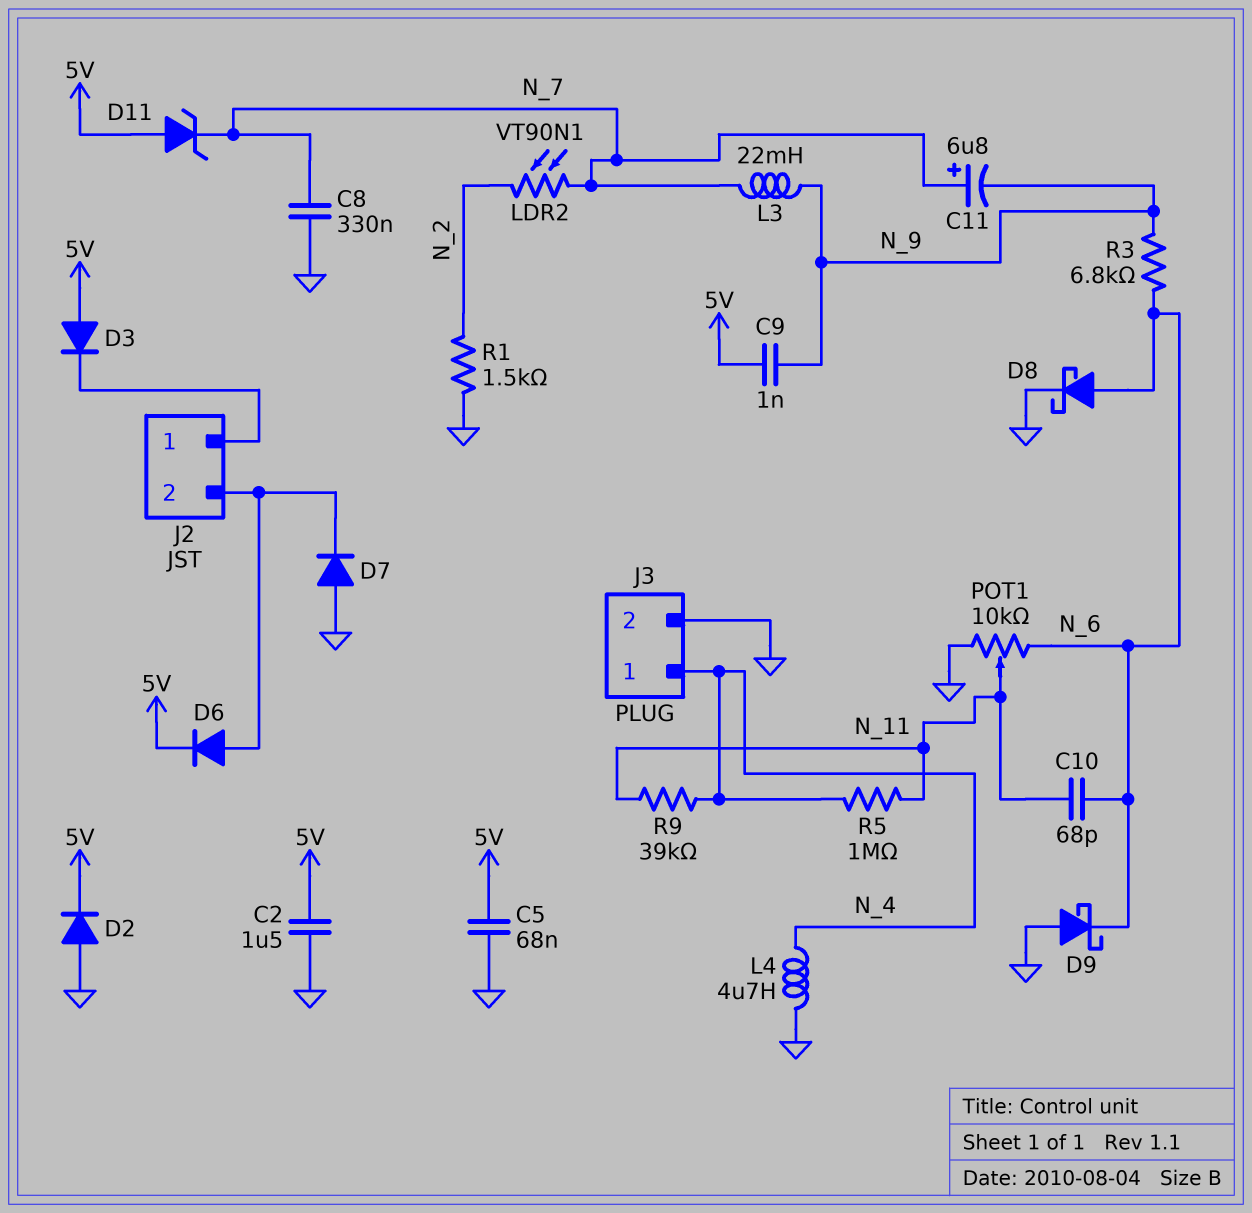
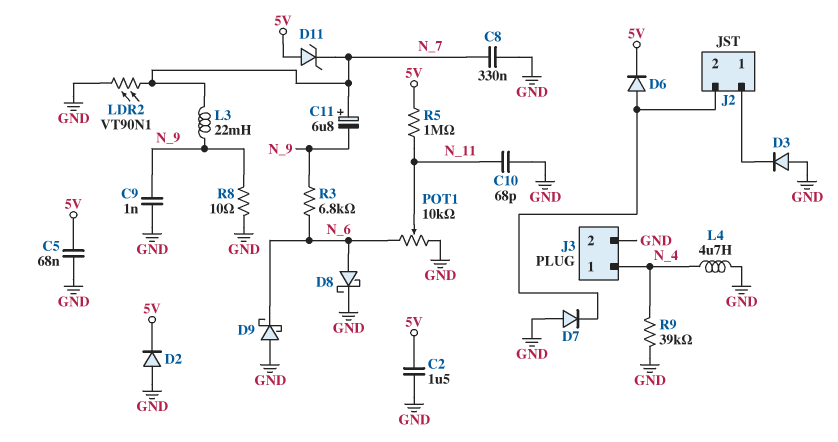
C9: 1nF (5V, N_9) -> 1nF (GND, N_9)
C10: 68pF (N_6, N_11) -> 68pF (GND, N_11)
D3: diode (A 5V, K J2/1) -> diode (A GND, K J2/1)
LDR2: VT90N1 (N_2, N_7) -> VT90N1 (GND, N_7)
R1: 1.5k (GND, N_2) -> none
R5: 1M (N_4, N_11) -> 1M (5V, N_11)
R8: none -> 10 (GND, N_9)
R9: 39k (N_4, N_11) -> 39k (GND, N_4)

